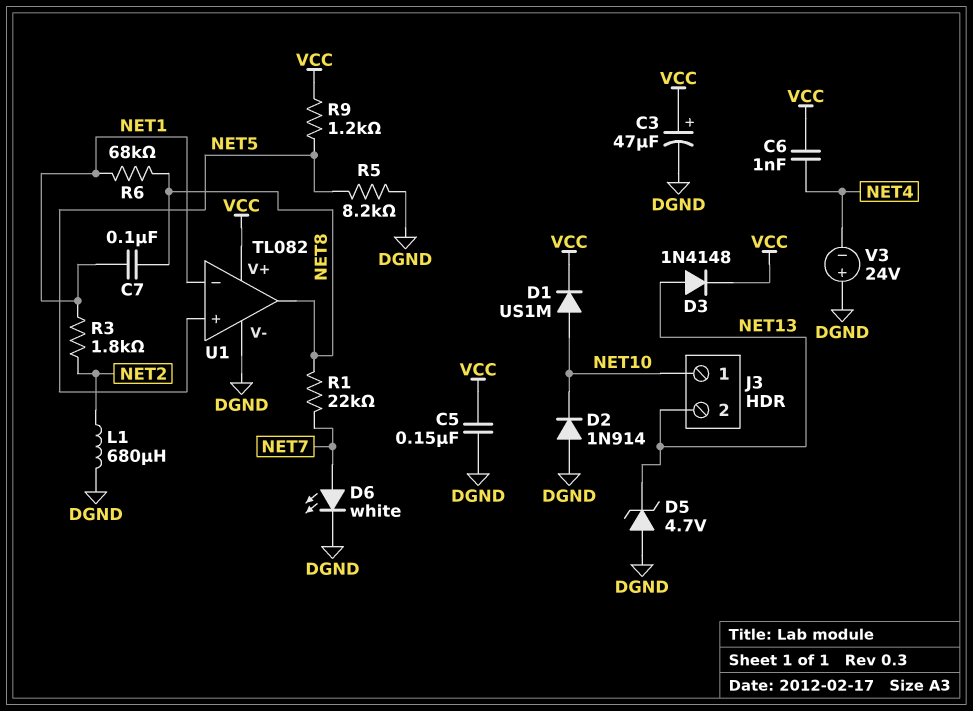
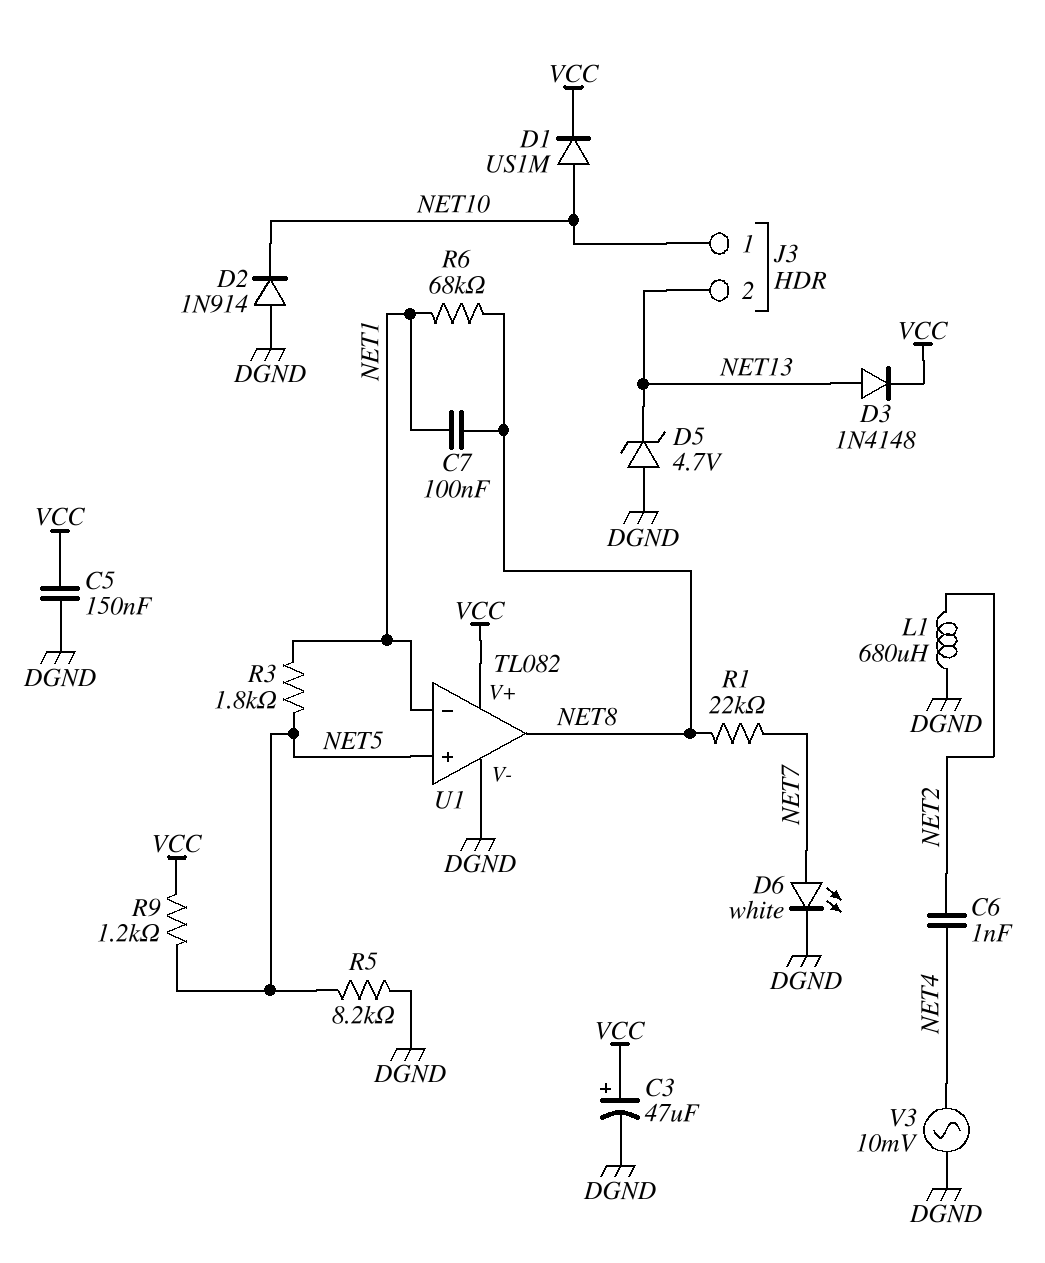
C6: 1nF (NET4, VCC) -> 1nF (NET2, NET4)
R3: 1.8k (NET1, NET2) -> 1.8k (NET1, NET5)
V3: 24V (plus DGND, minus NET4) -> AC 10mV (DGND, NET4)

